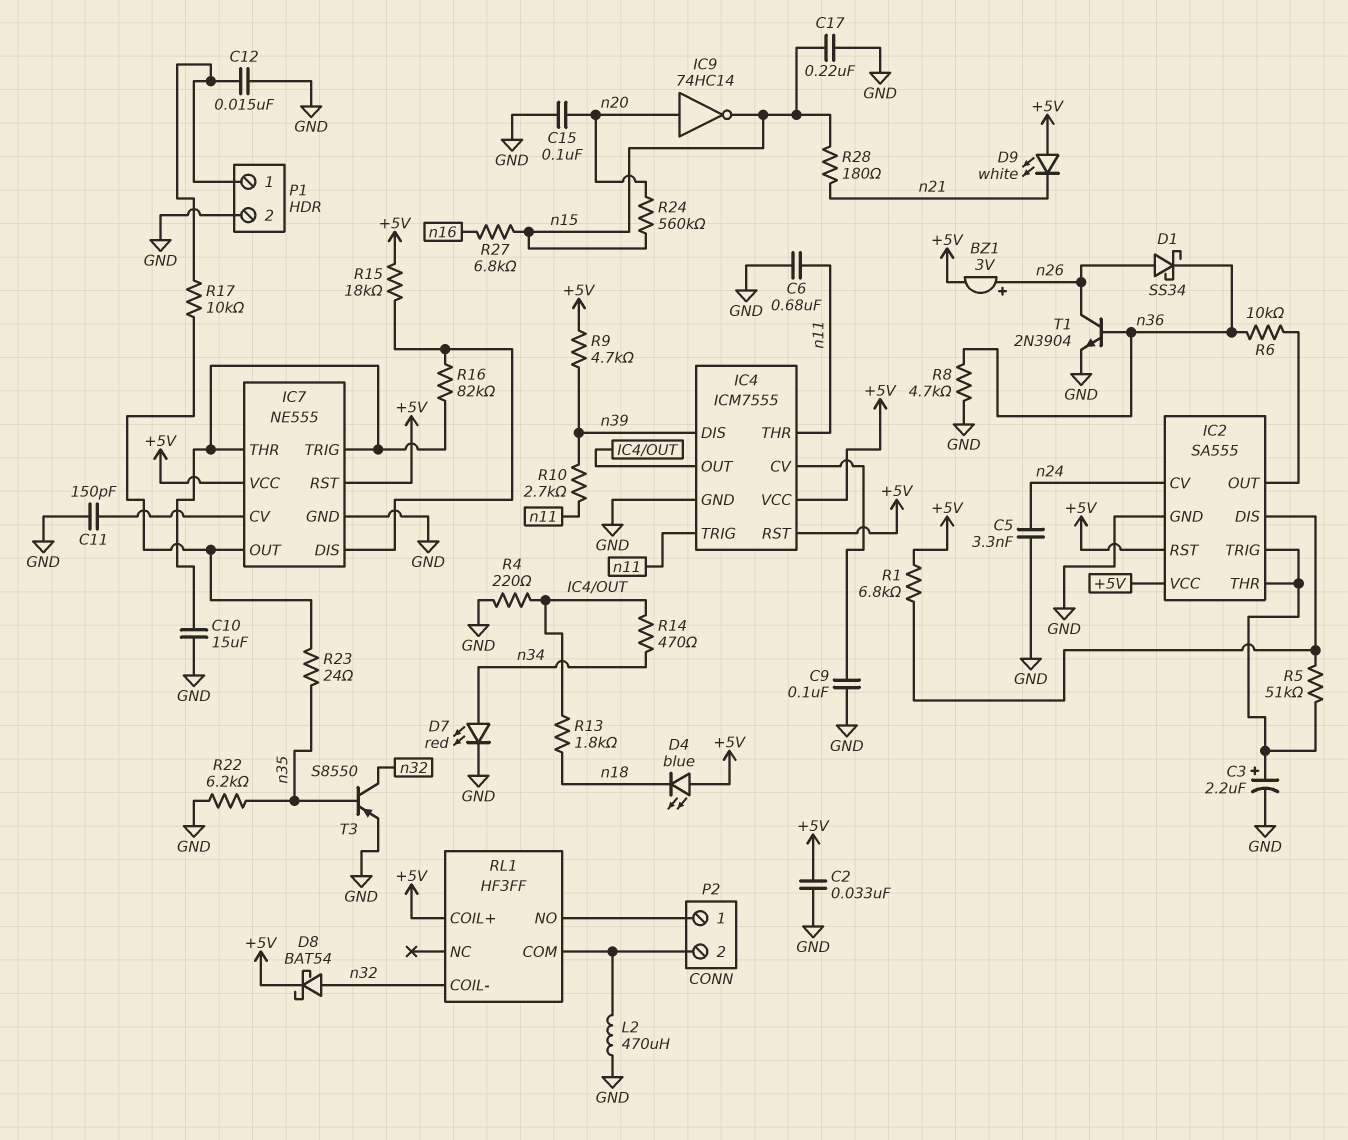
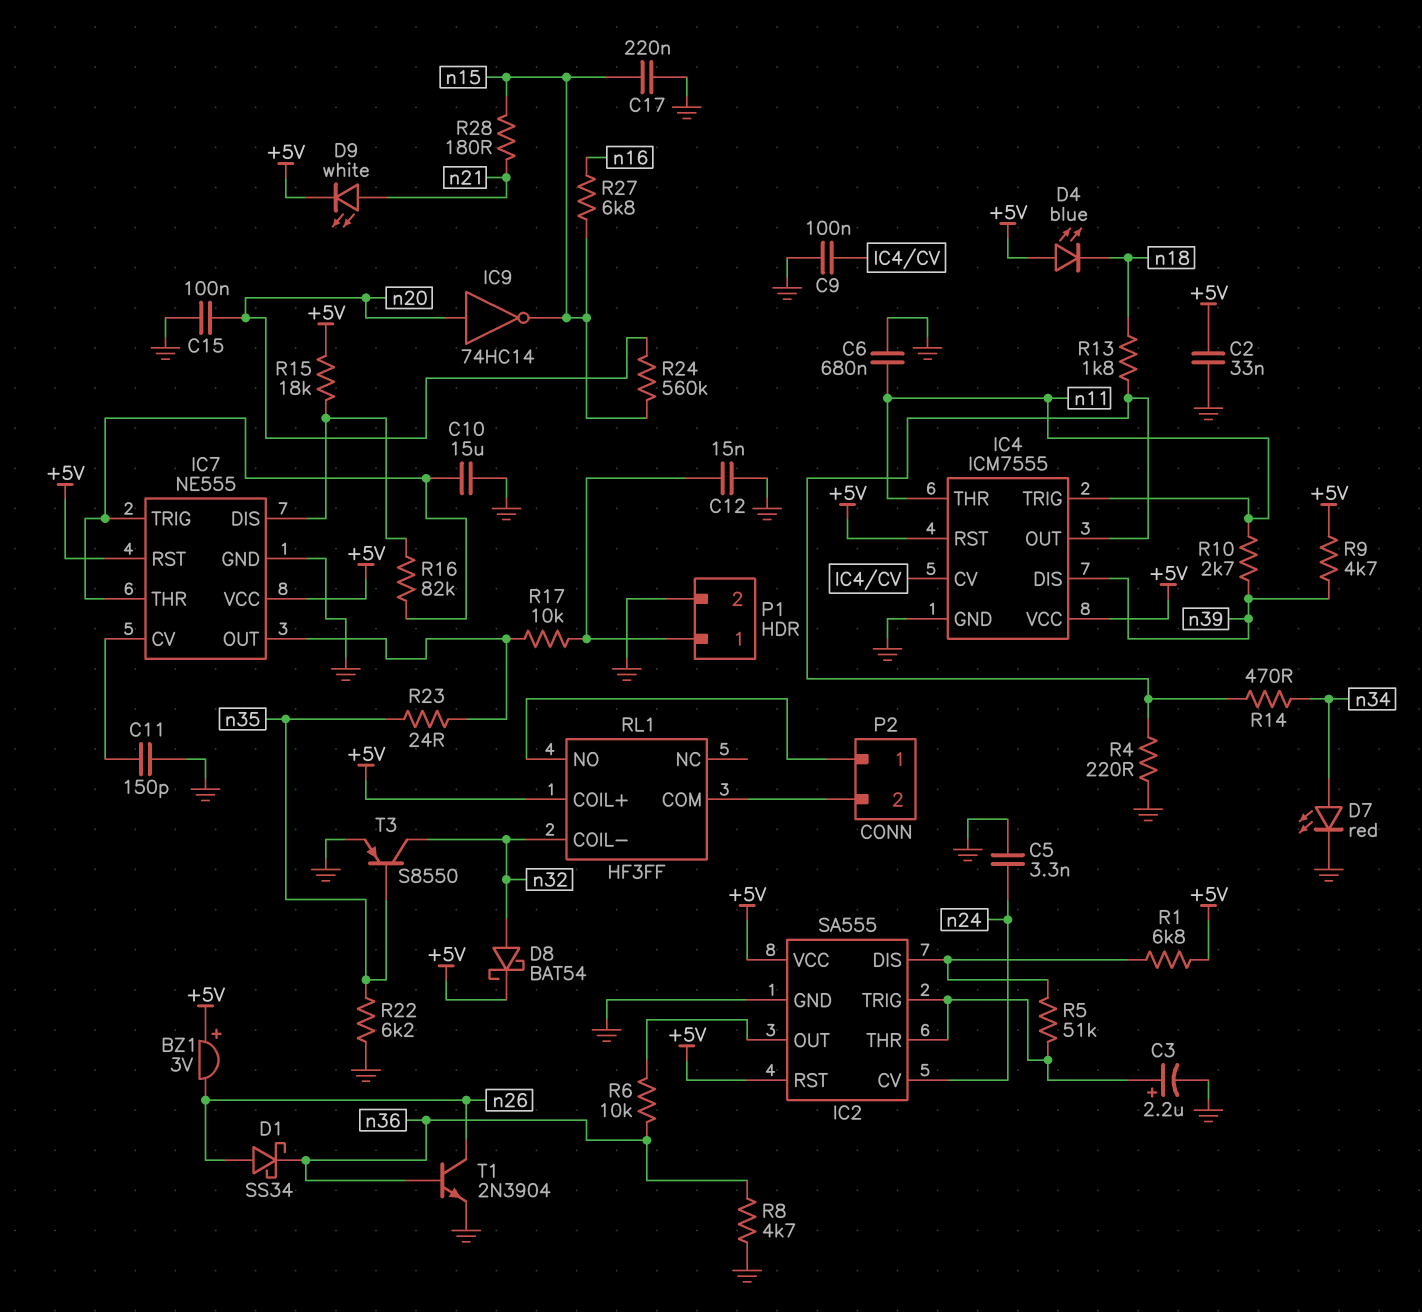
BZ1: buzzer 3V (plus n26, minus +5V) -> buzzer 3V (plus +5V, minus n26)
D9: LED white (A +5V, K n21) -> LED white (A n21, K +5V)
L2: 470uH (GND, P2/2) -> none

